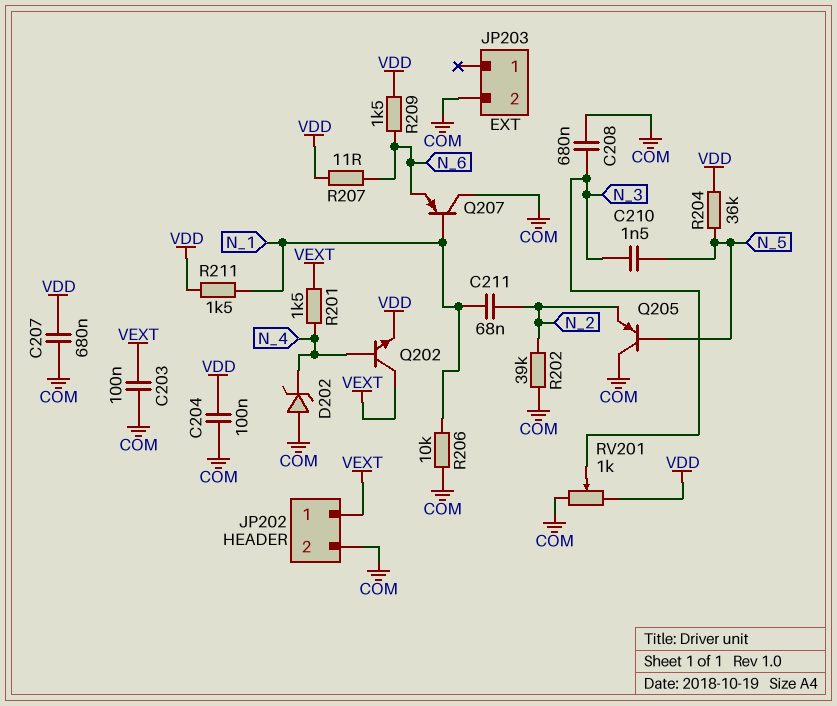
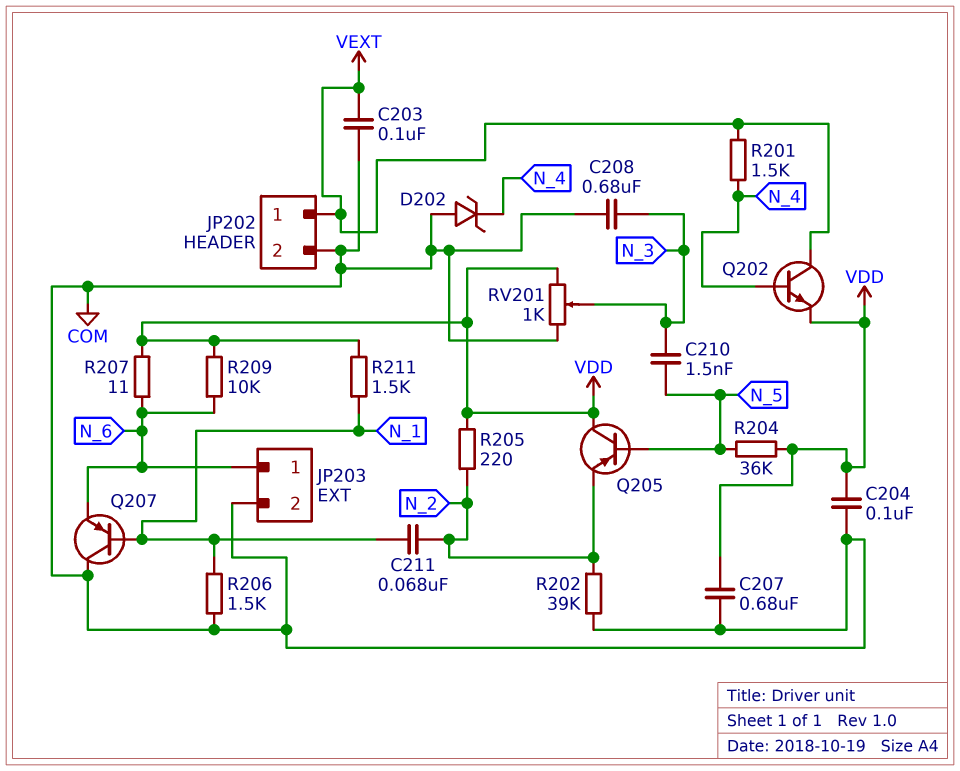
JP203 pin 1: none -> N_6
Q205: PNP (B N_5, C COM, E N_2) -> PNP (B N_5, C VDD, E N_2)
R205: none -> 220 (N_2, VDD)
R206: 10k (COM, N_1) -> 1.5k (COM, N_1)
R209: 1.5k (N_6, VDD) -> 10k (N_6, VDD)

